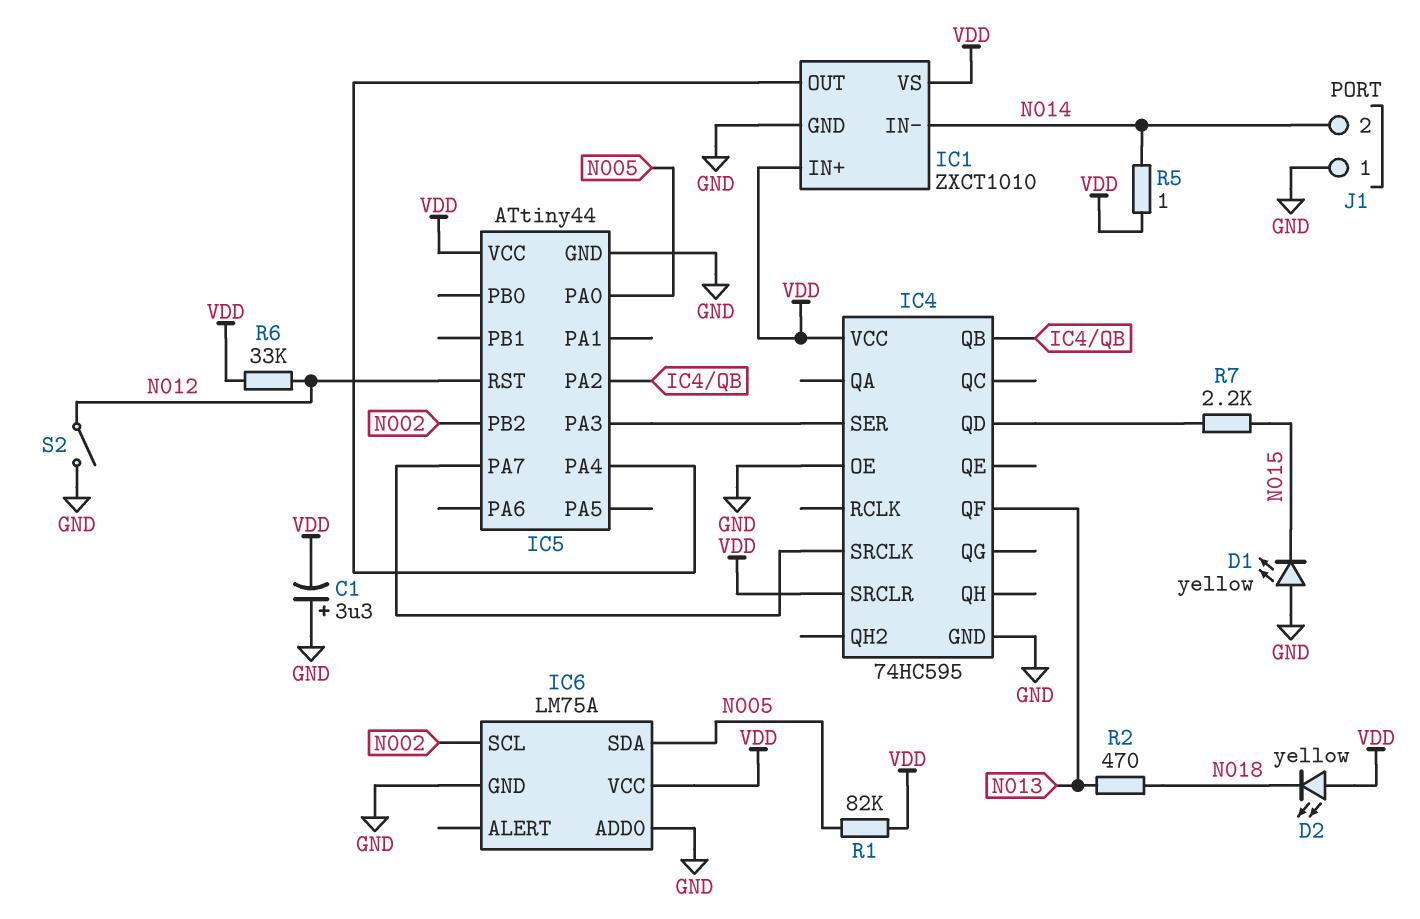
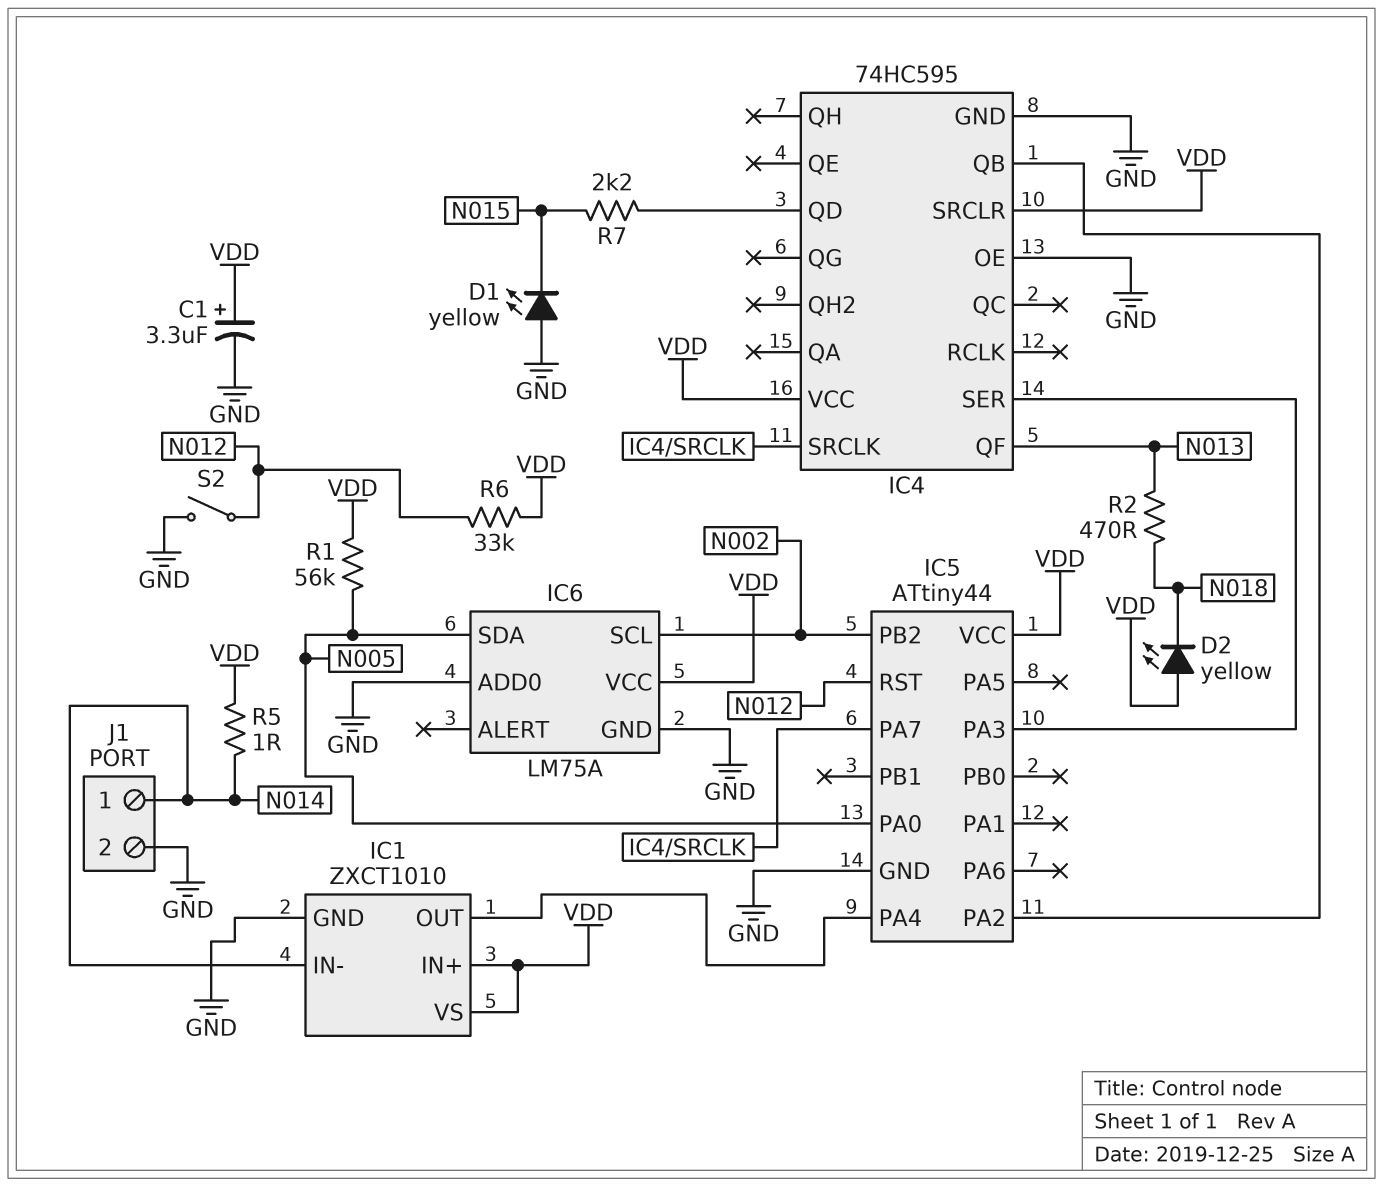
C1: 3.3uF (plus GND, minus VDD) -> 3.3uF (plus VDD, minus GND)
J1 pin 1: GND -> N014
J1 pin 2: N014 -> GND
R1: 82k (N005, VDD) -> 56k (N005, VDD)

